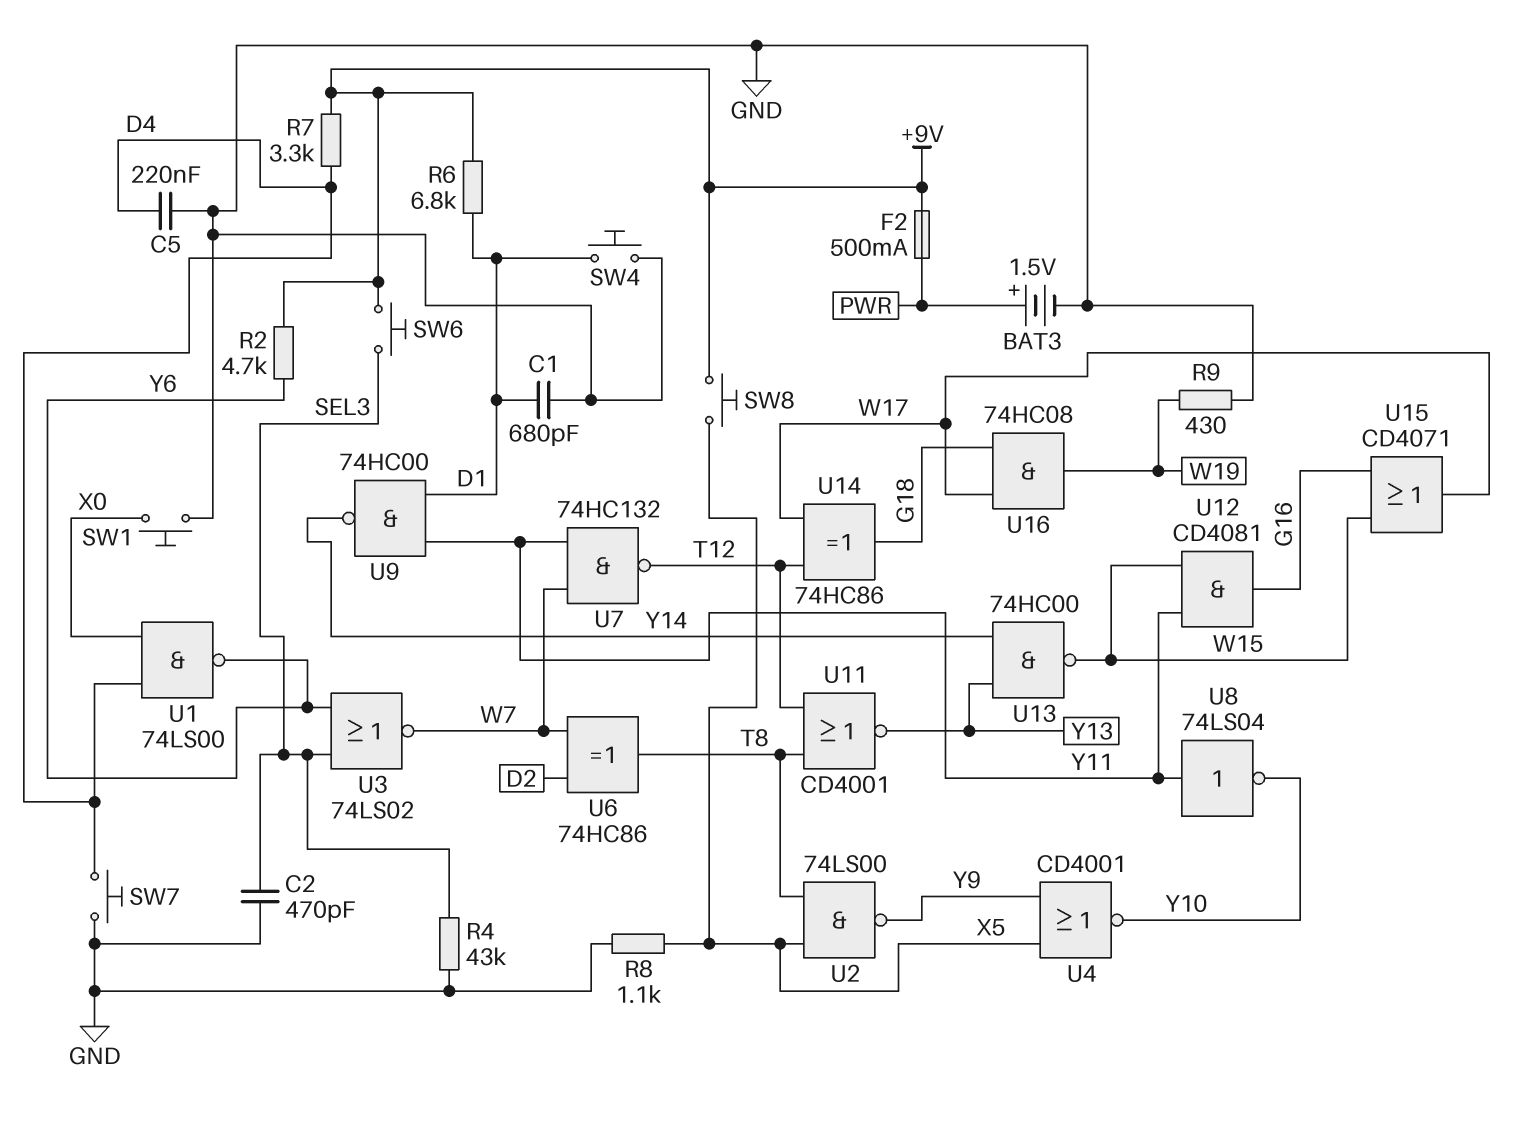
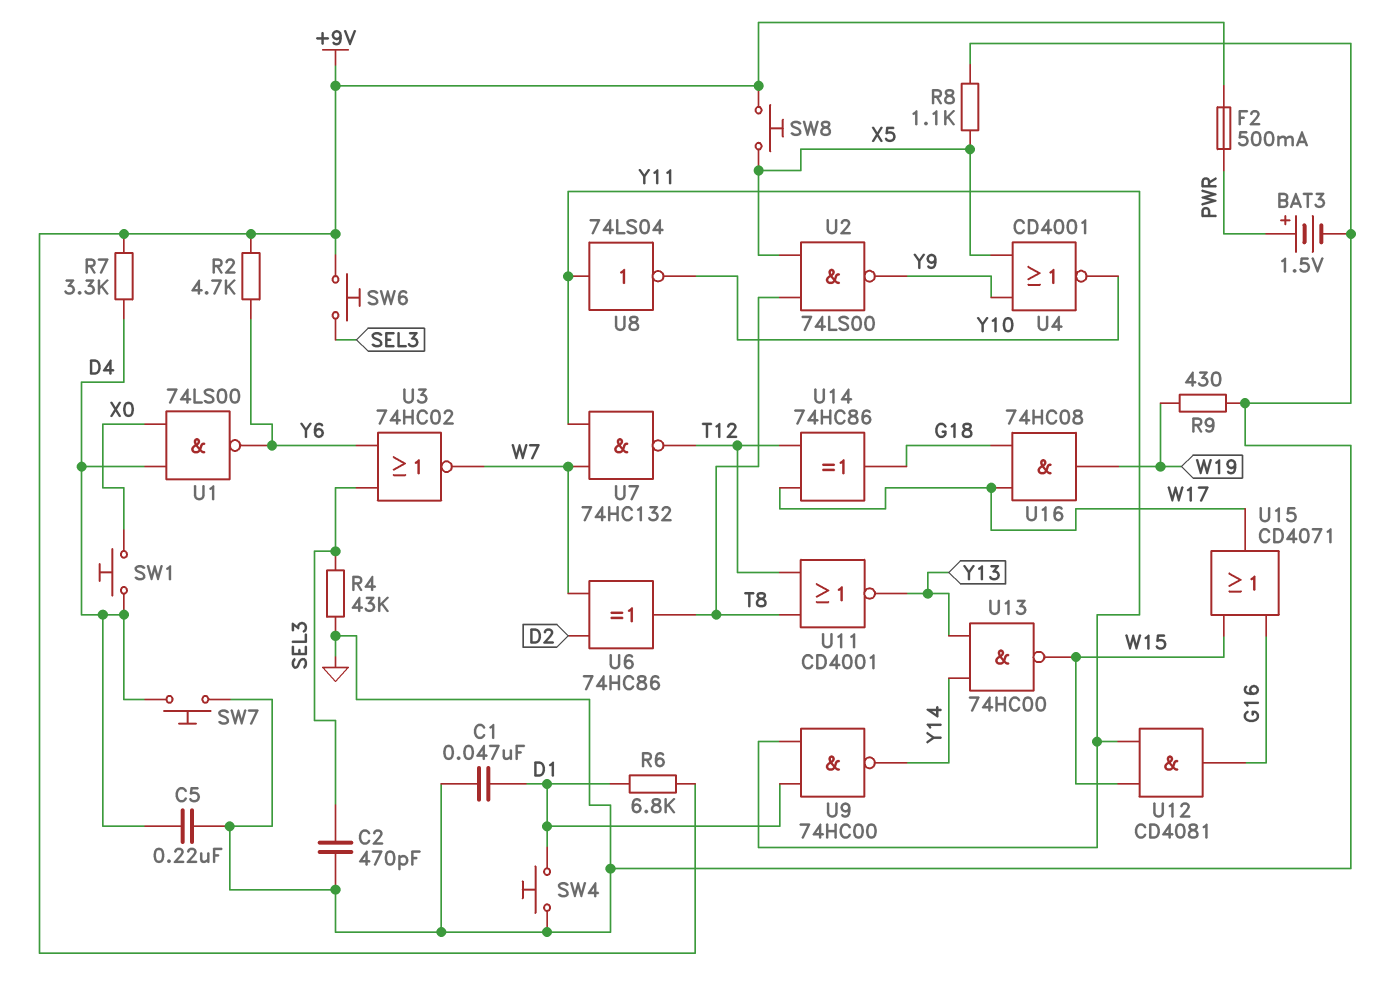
C1: 680pF (D1, GND) -> 47nF (D1, GND)
SW1: button (GND, X0) -> button (D4, X0)
U3: NOR 74LS02 (in SEL3, in Y6, out W7) -> NOR 74HC02 (in SEL3, in Y6, out W7)

